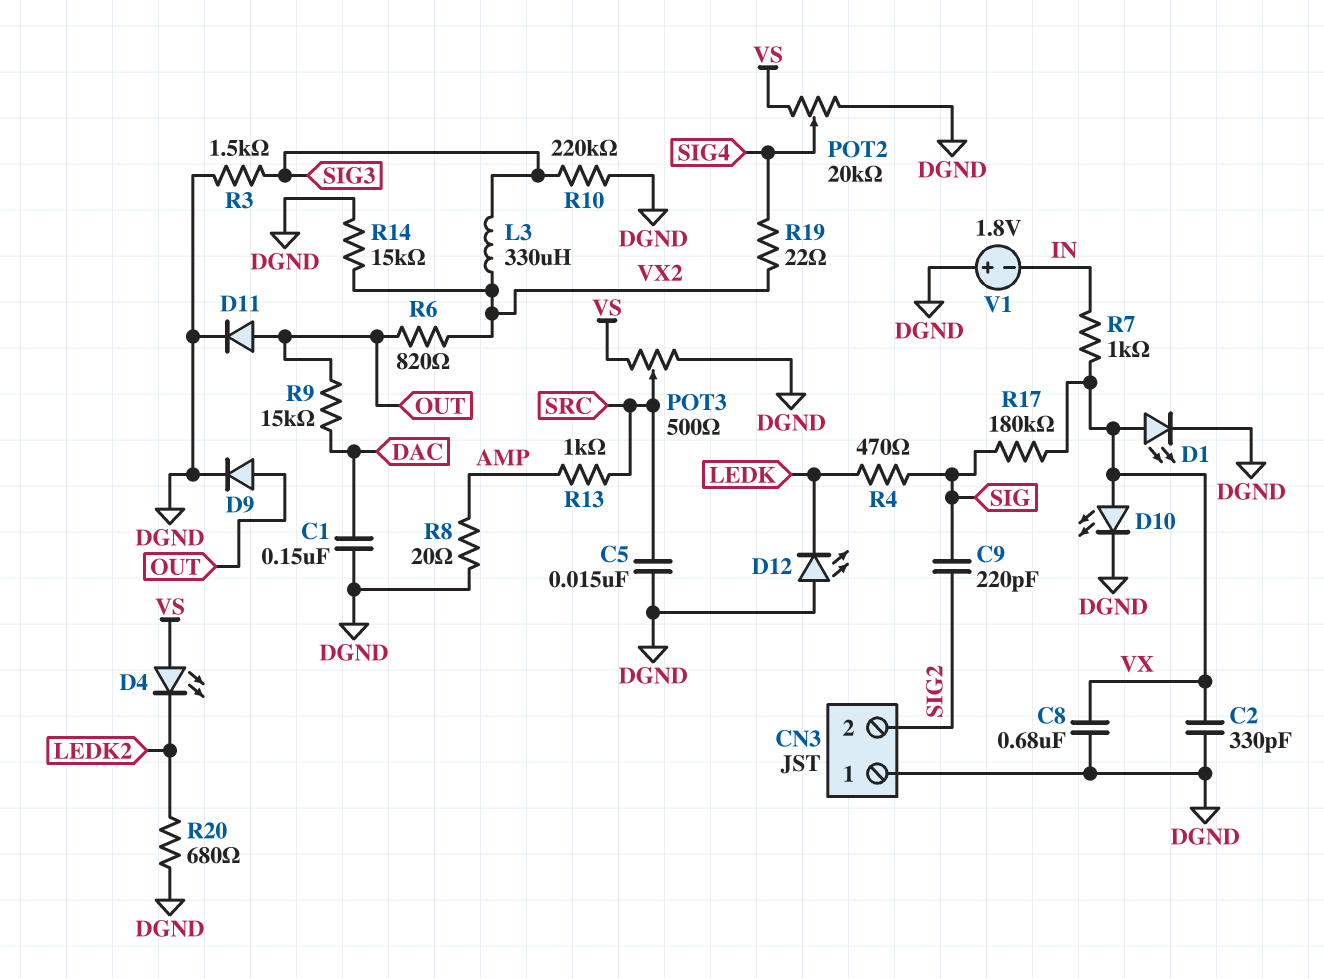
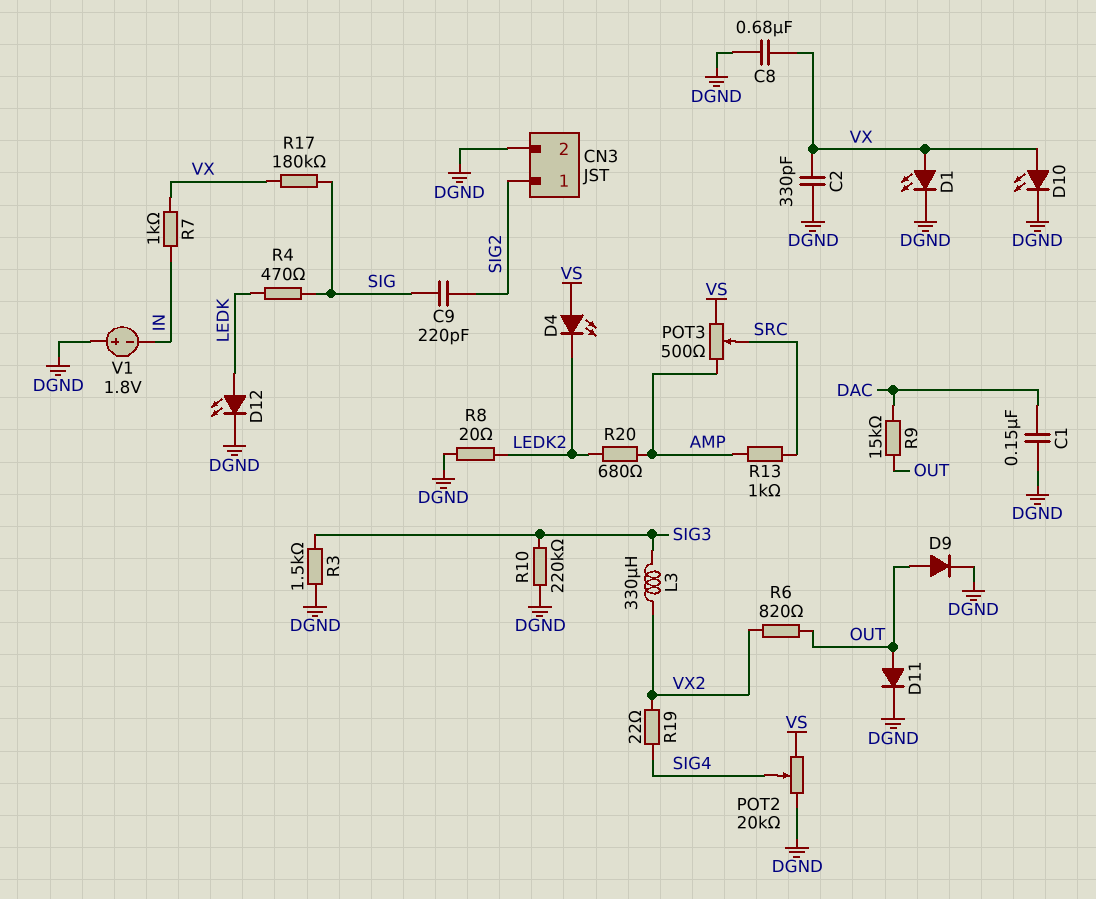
C5: 15nF (DGND, SRC) -> none
CN3 pin 1: DGND -> SIG2
CN3 pin 2: SIG2 -> DGND
D12: LED (A DGND, K LEDK) -> LED (A LEDK, K DGND)
POT3: 500 (DGND, VS, wiper SRC) -> 500 (AMP, VS, wiper SRC)
R8: 20 (AMP, DGND) -> 20 (DGND, LEDK2)
R14: 15k (DGND, VX2) -> none
R20: 680 (DGND, LEDK2) -> 680 (AMP, LEDK2)

